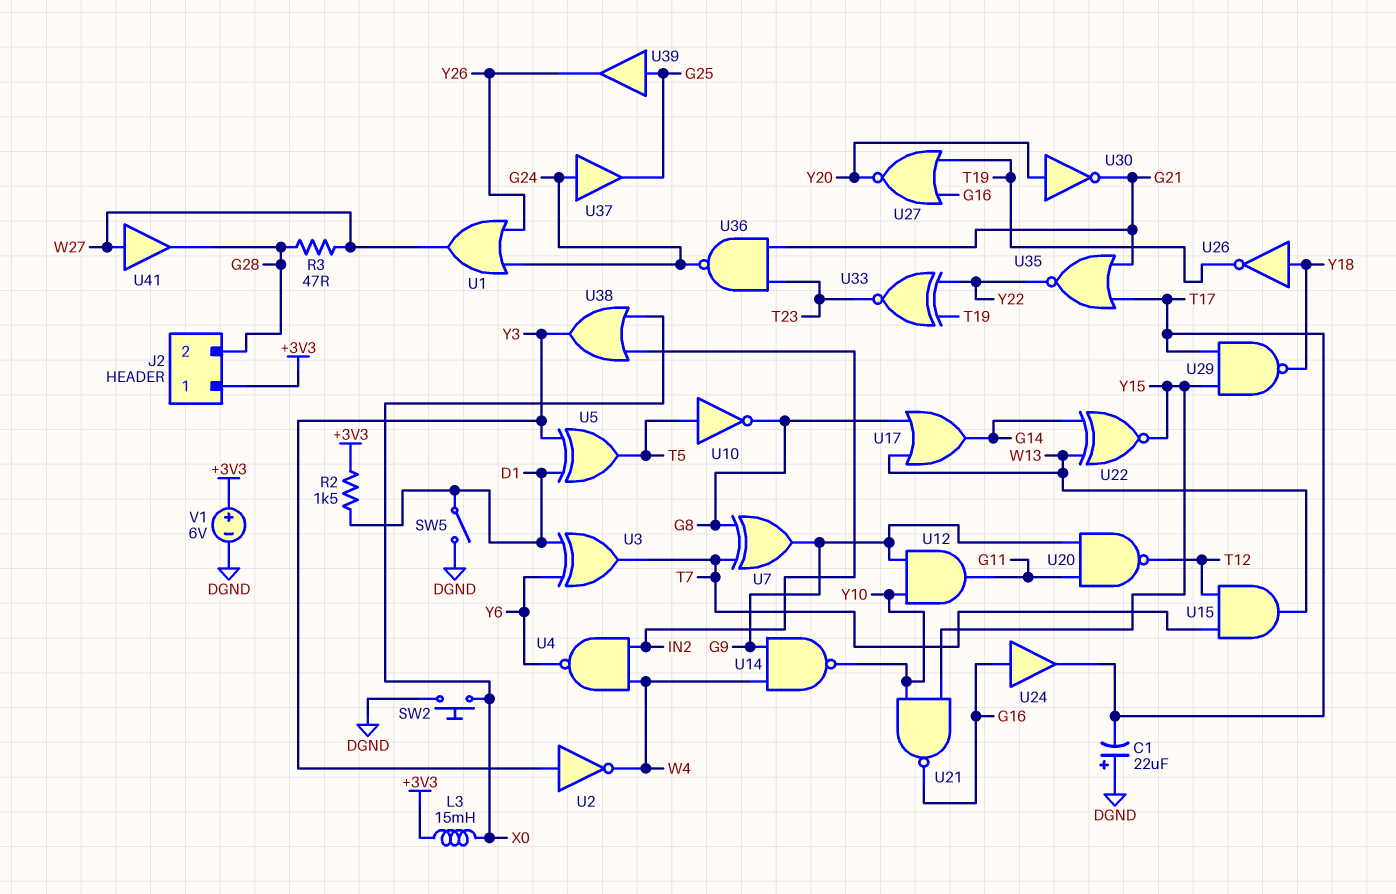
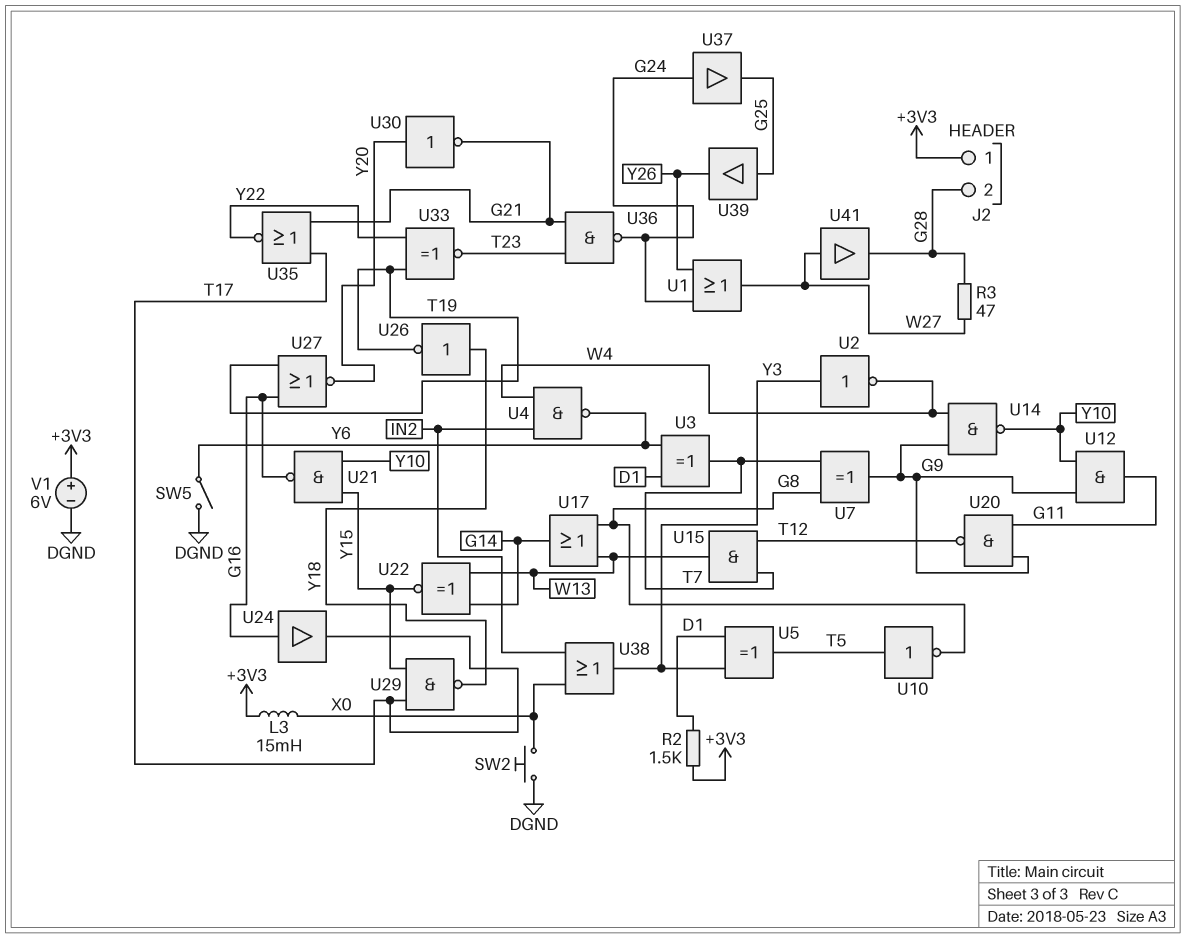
C1: 22uF (plus DGND, minus T17) -> none
SW5: switch (D1, DGND) -> switch (DGND, Y6)

